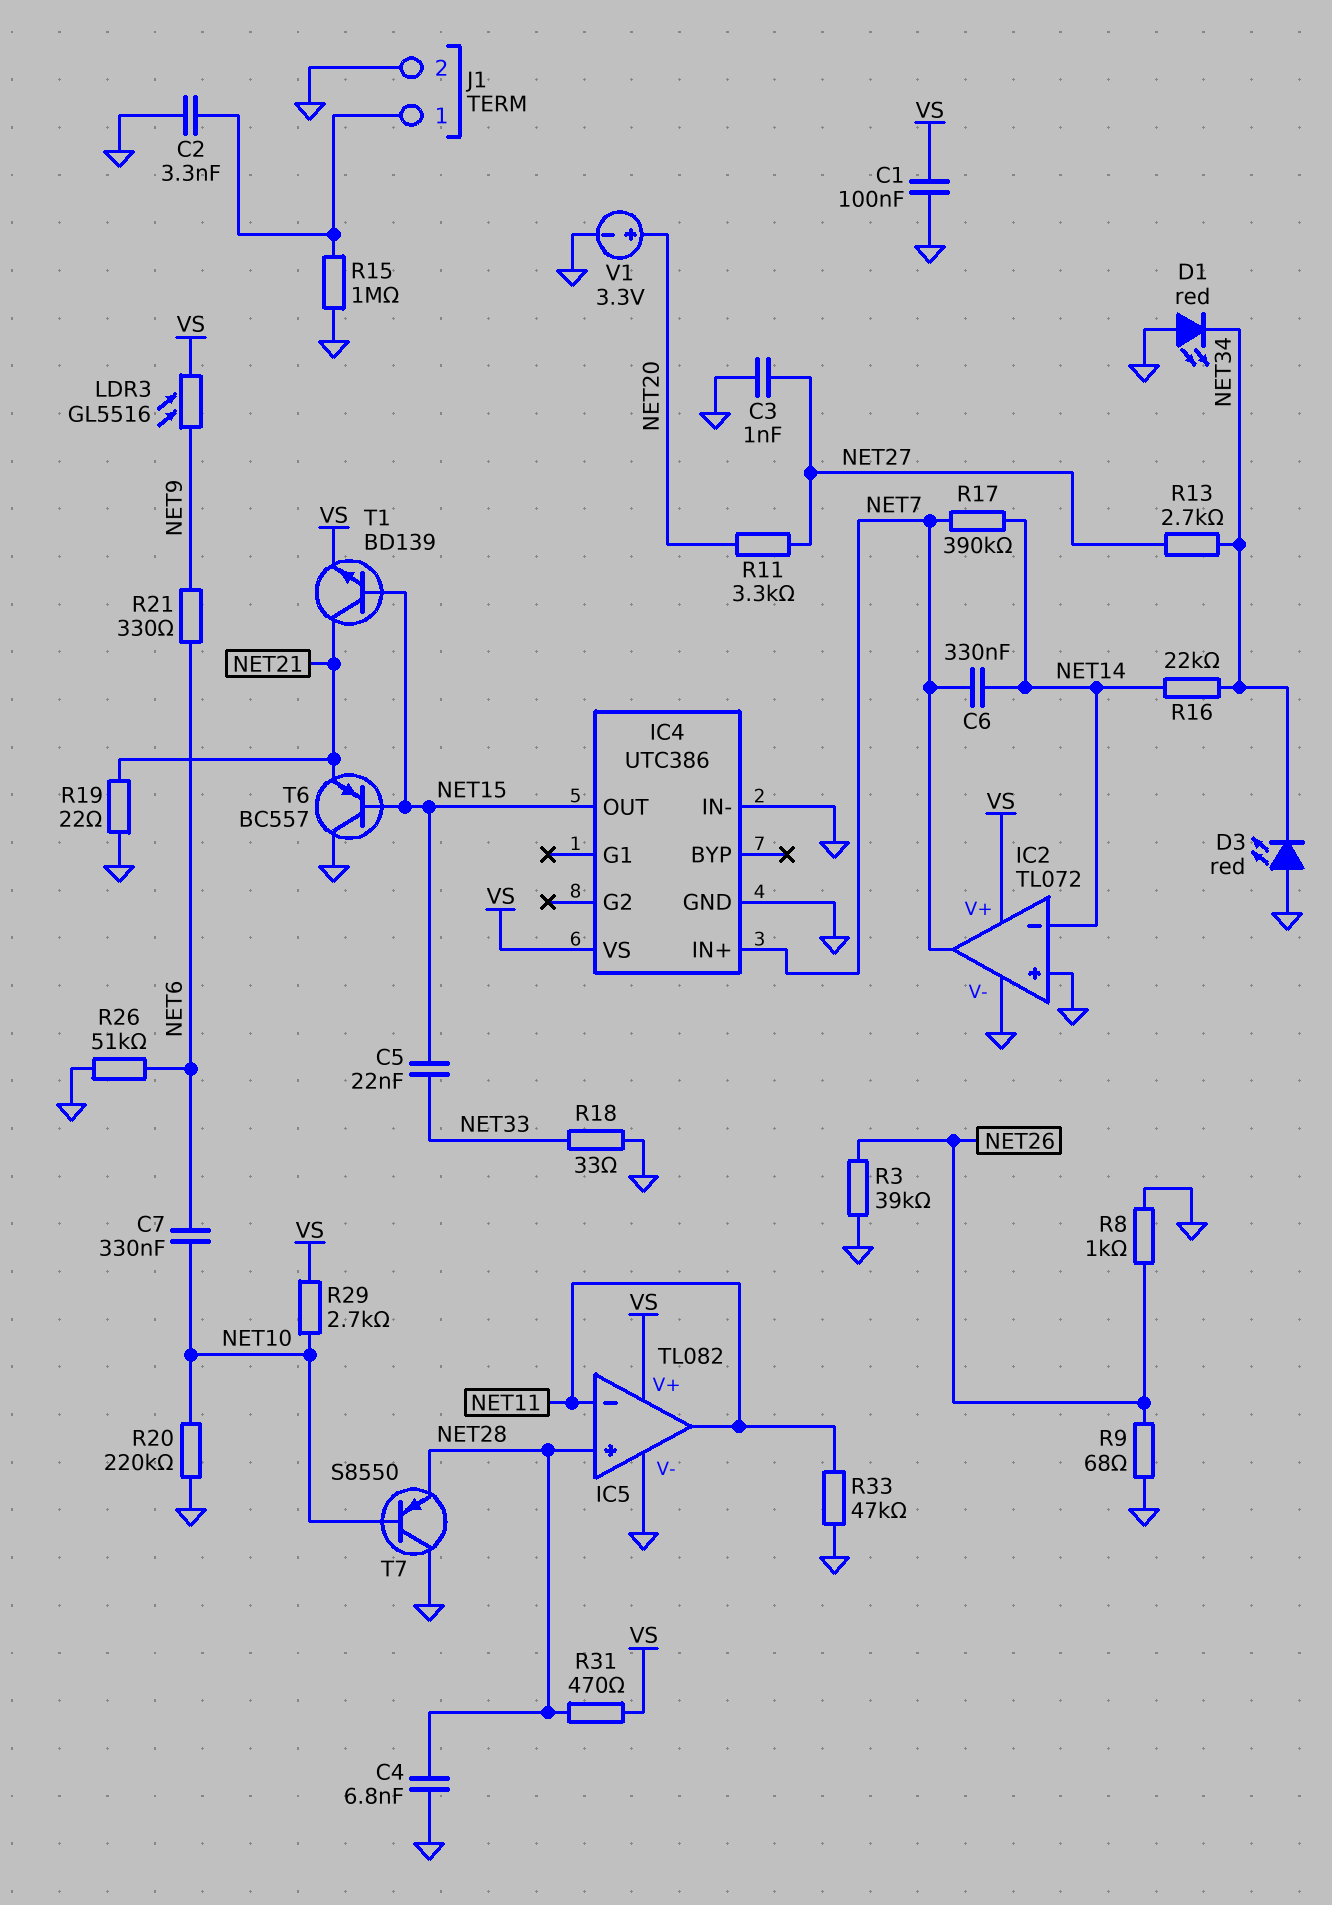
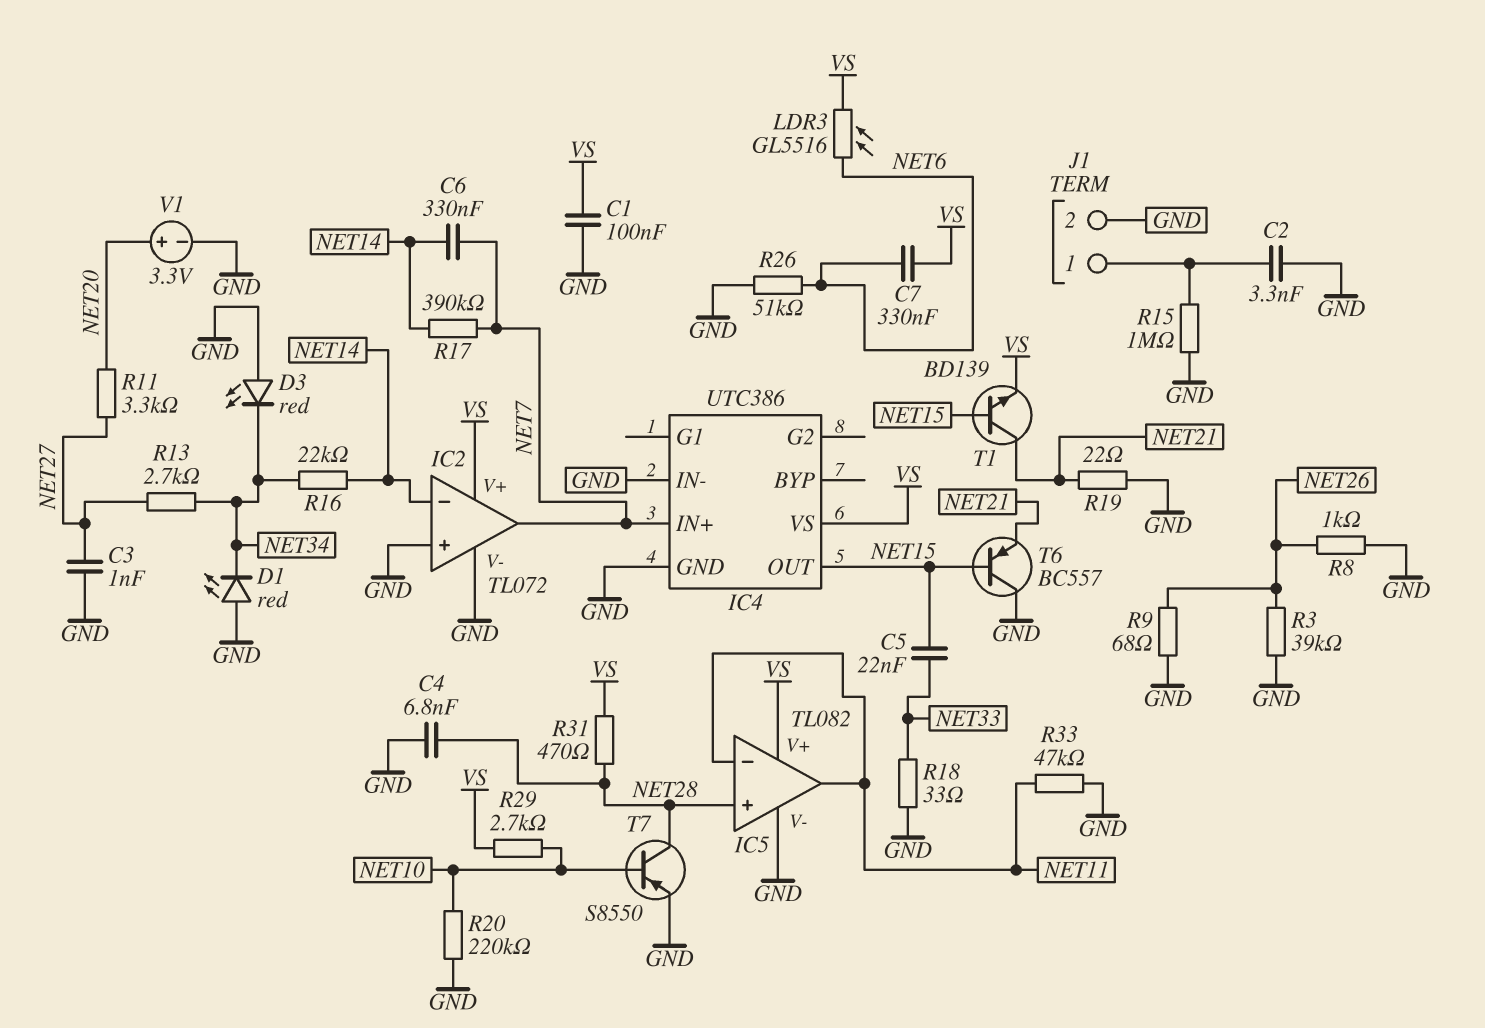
C7: 330nF (NET6, NET10) -> 330nF (NET6, VS)
LDR3: GL5516 (NET9, VS) -> GL5516 (NET6, VS)
R21: 330 (NET6, NET9) -> none
T7: PNP S8550 (B NET10, C GND, E NET28) -> PNP S8550 (B NET10, C NET28, E GND)

